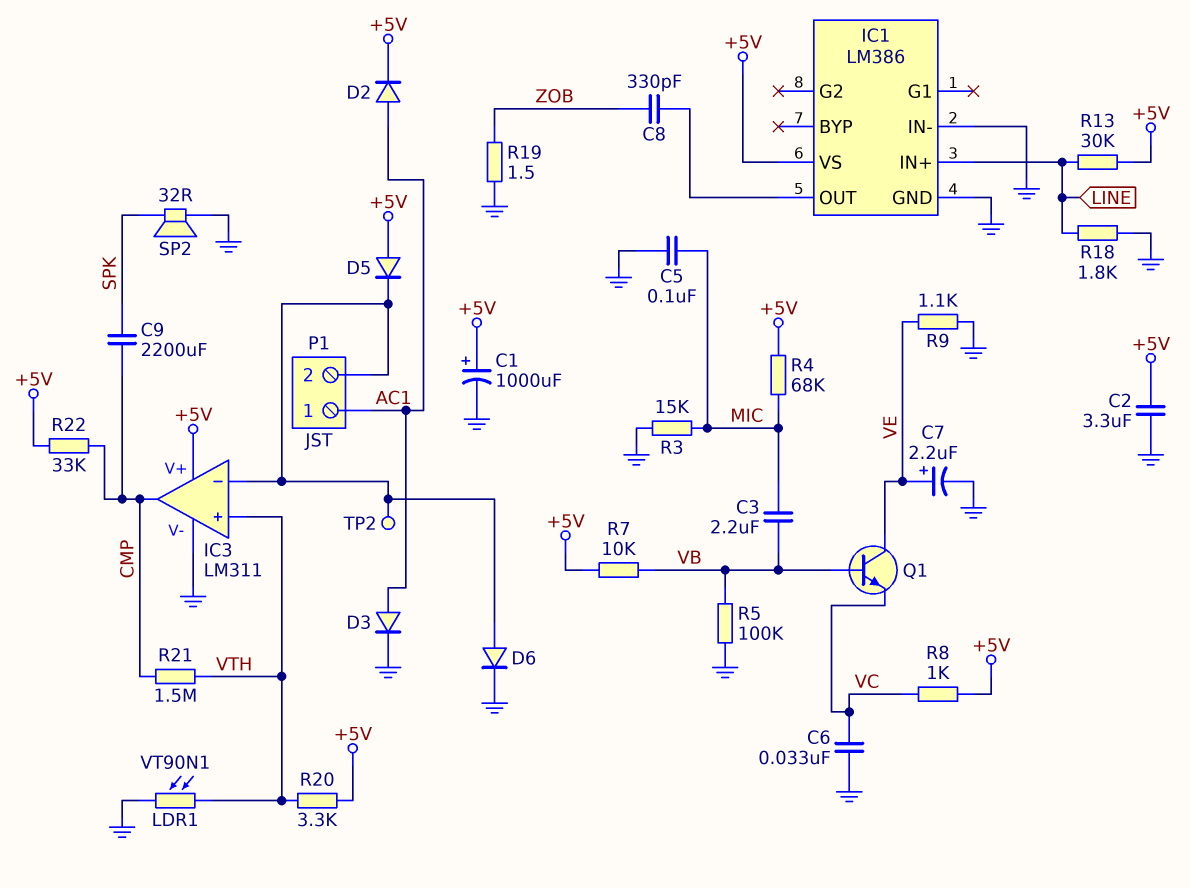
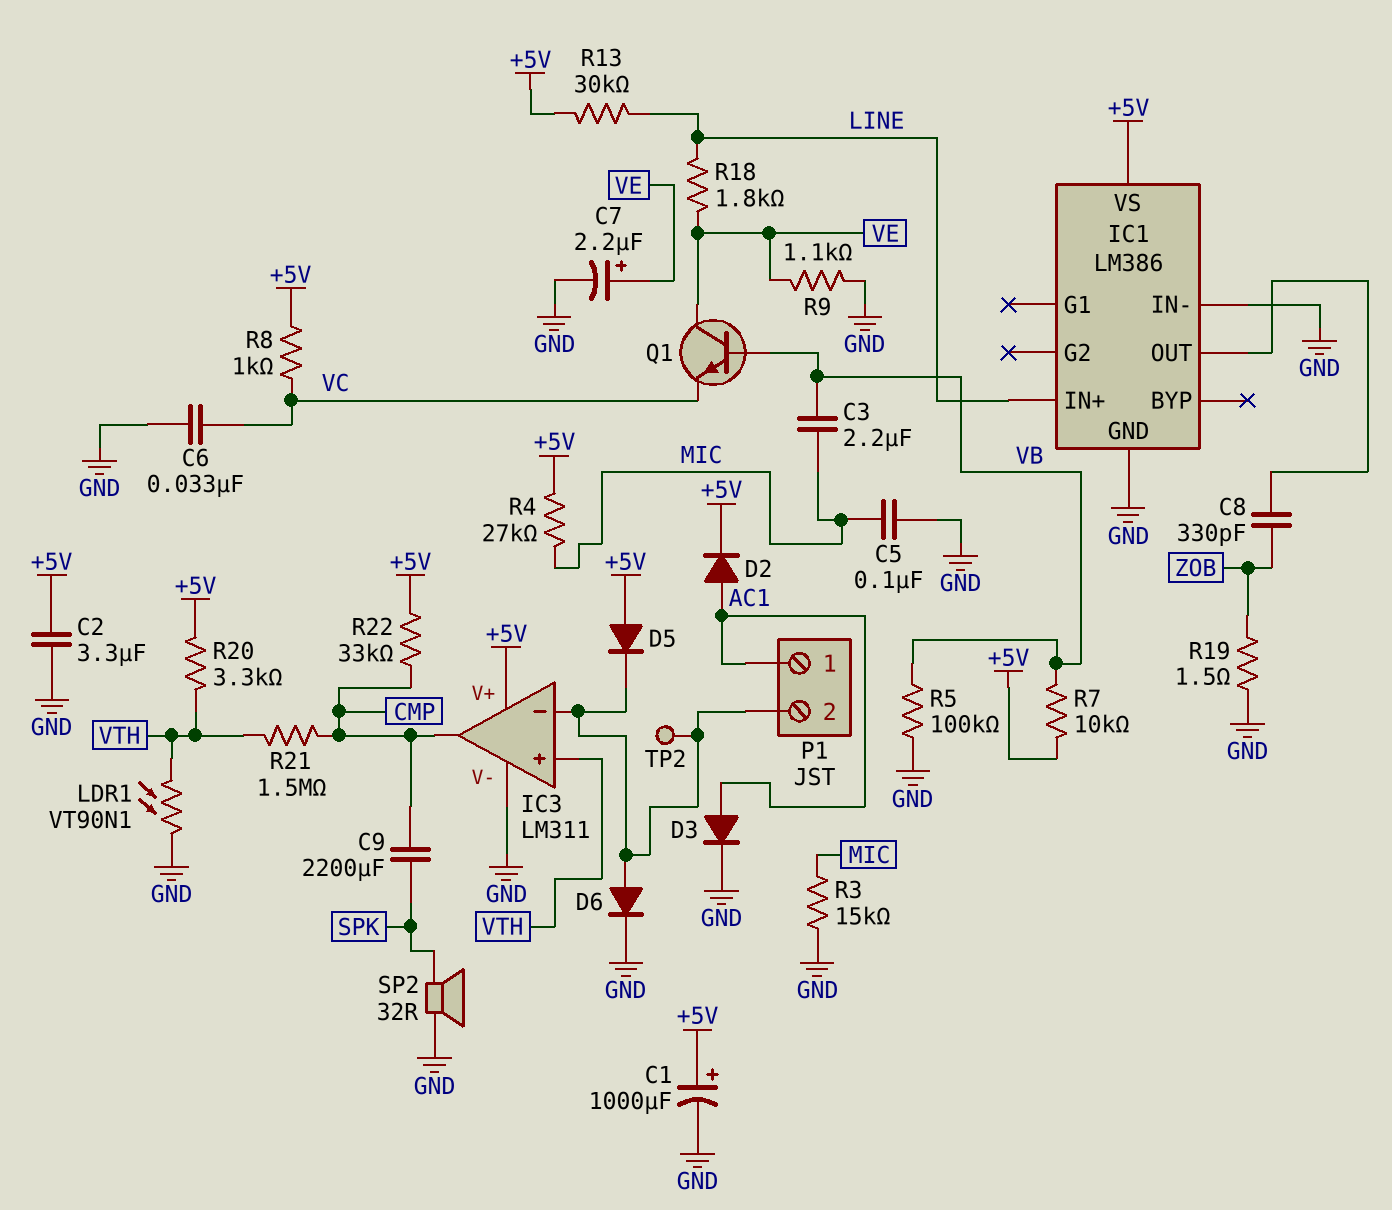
R4: 68k (+5V, MIC) -> 27k (+5V, MIC)
R18: 1.8k (GND, LINE) -> 1.8k (LINE, VE)

